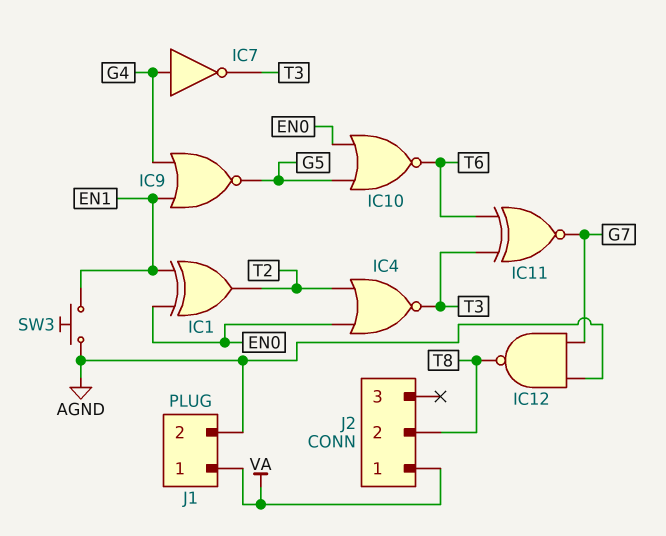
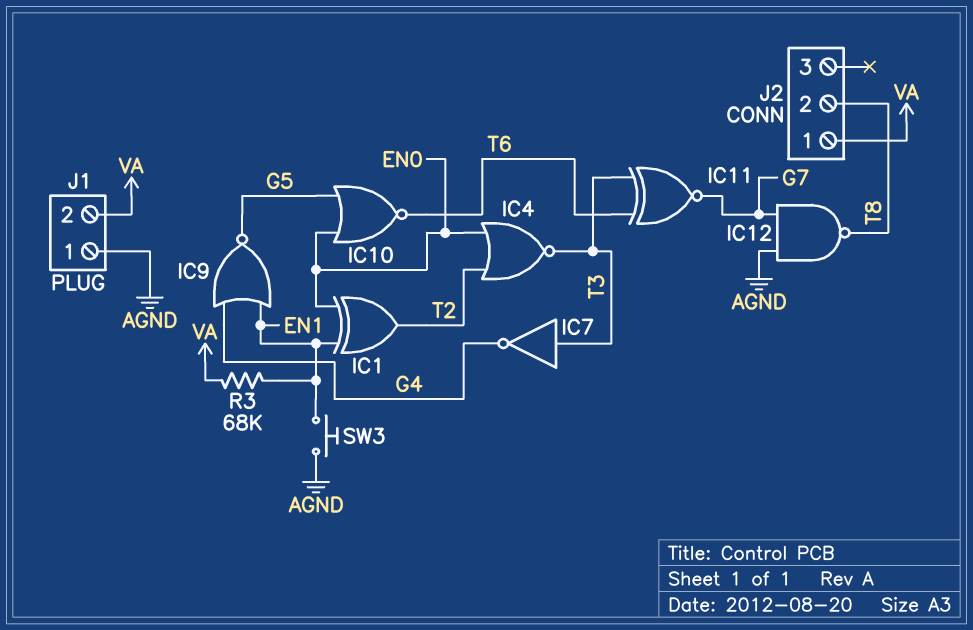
IC7: NOT (in G4, out T3) -> NOT (in T3, out G4)
J1 pin 1: VA -> AGND
J1 pin 2: AGND -> VA
R3: none -> 68k (EN1, VA)

